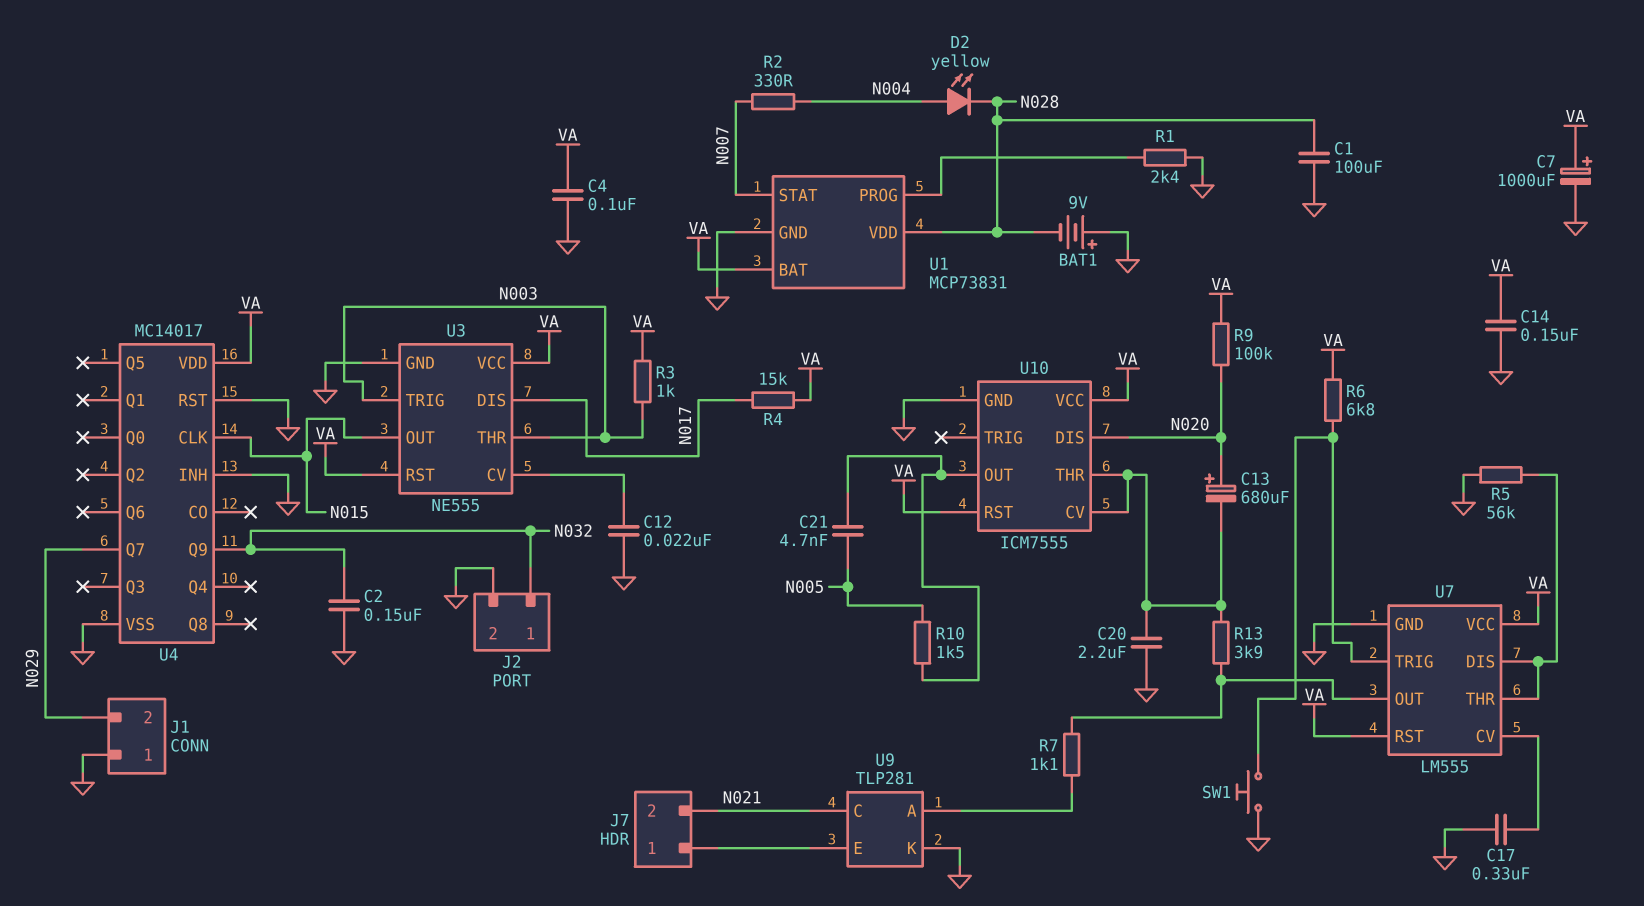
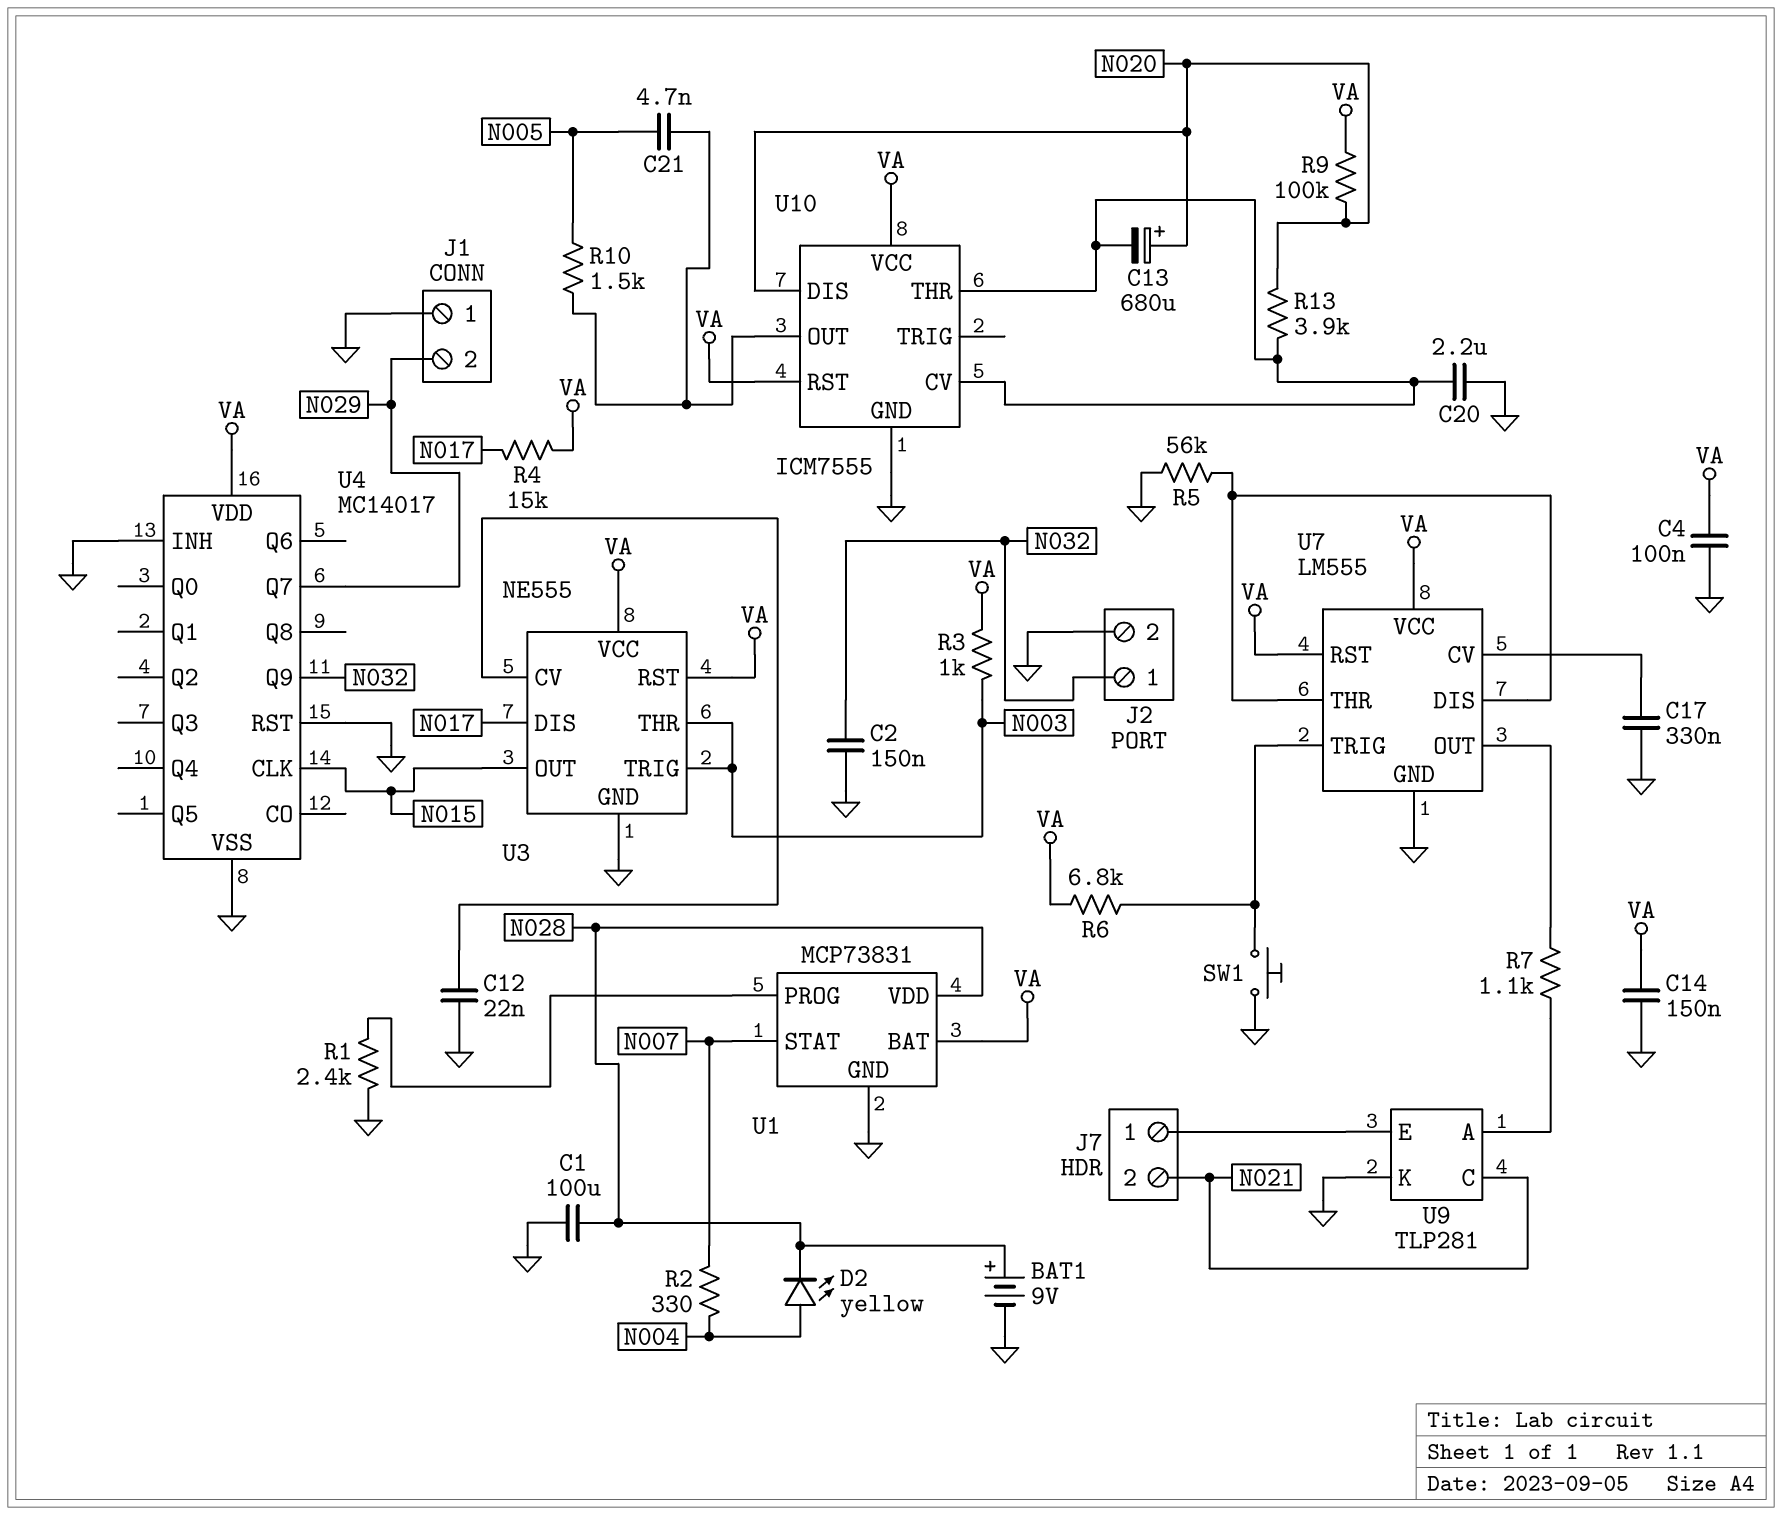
BAT1: 9V (plus GND, minus N028) -> 9V (plus N028, minus GND)
C7: 1000uF (plus VA, minus GND) -> none
R13: 3.9k (U7/OUT, U10/CV) -> 3.9k (N020, U10/CV)

